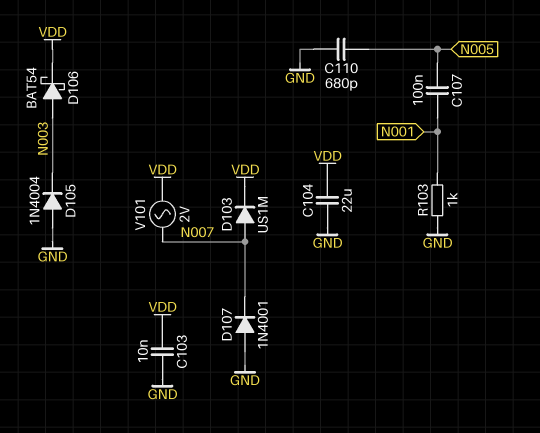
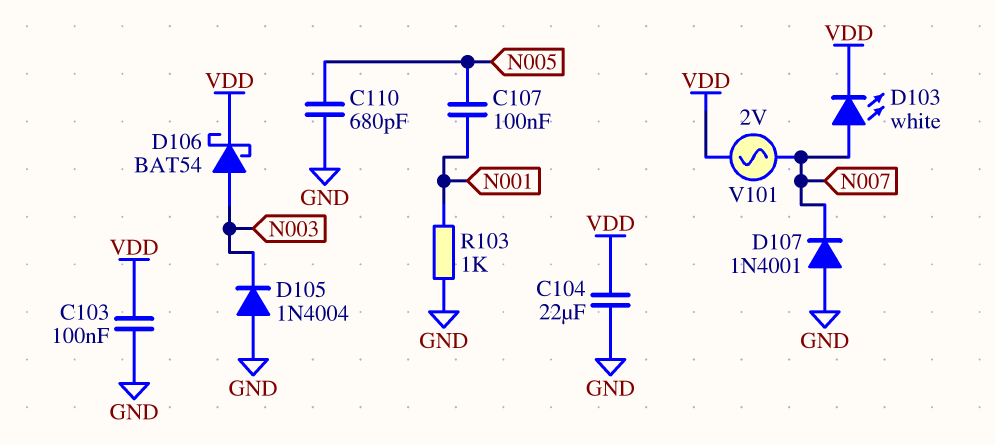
C103: 10nF (GND, VDD) -> 100nF (GND, VDD)
D103: diode US1M (A N007, K VDD) -> LED white (A N007, K VDD)

